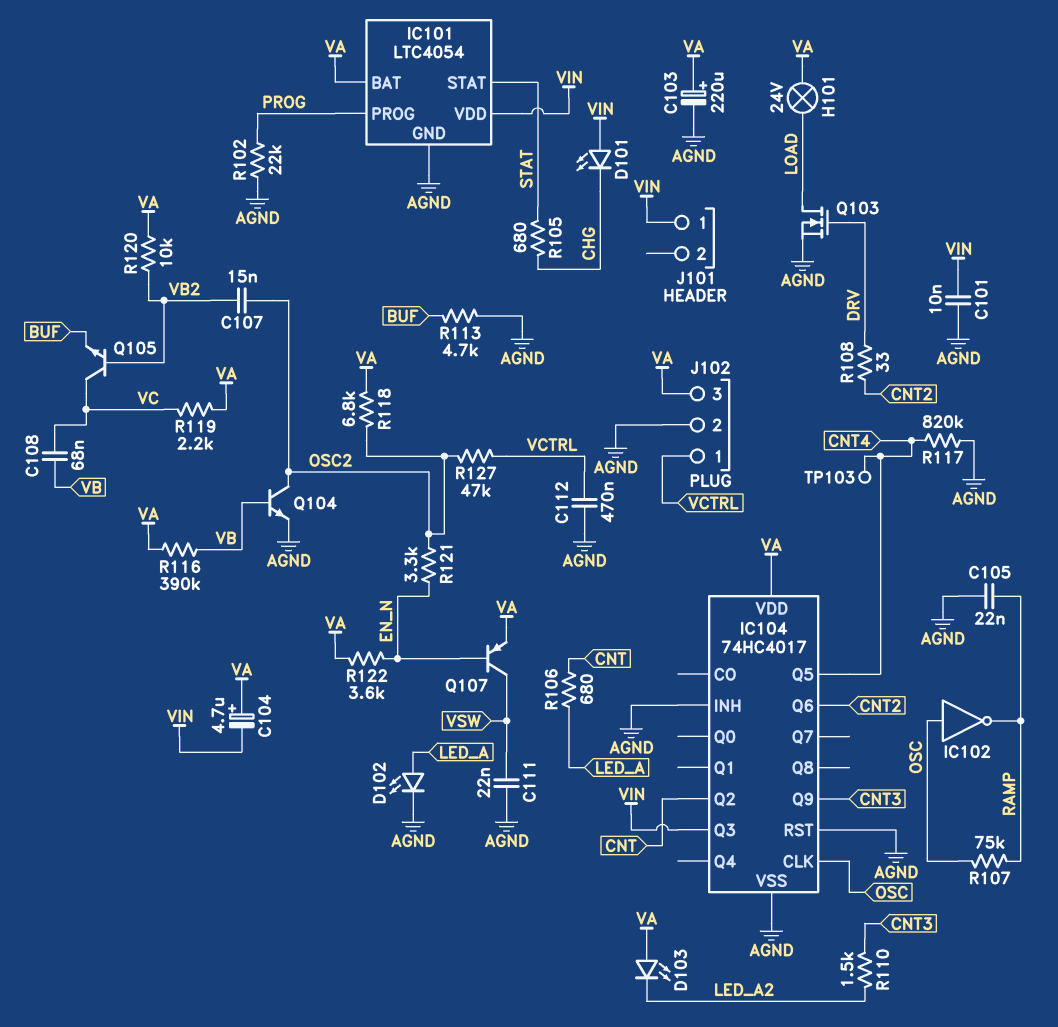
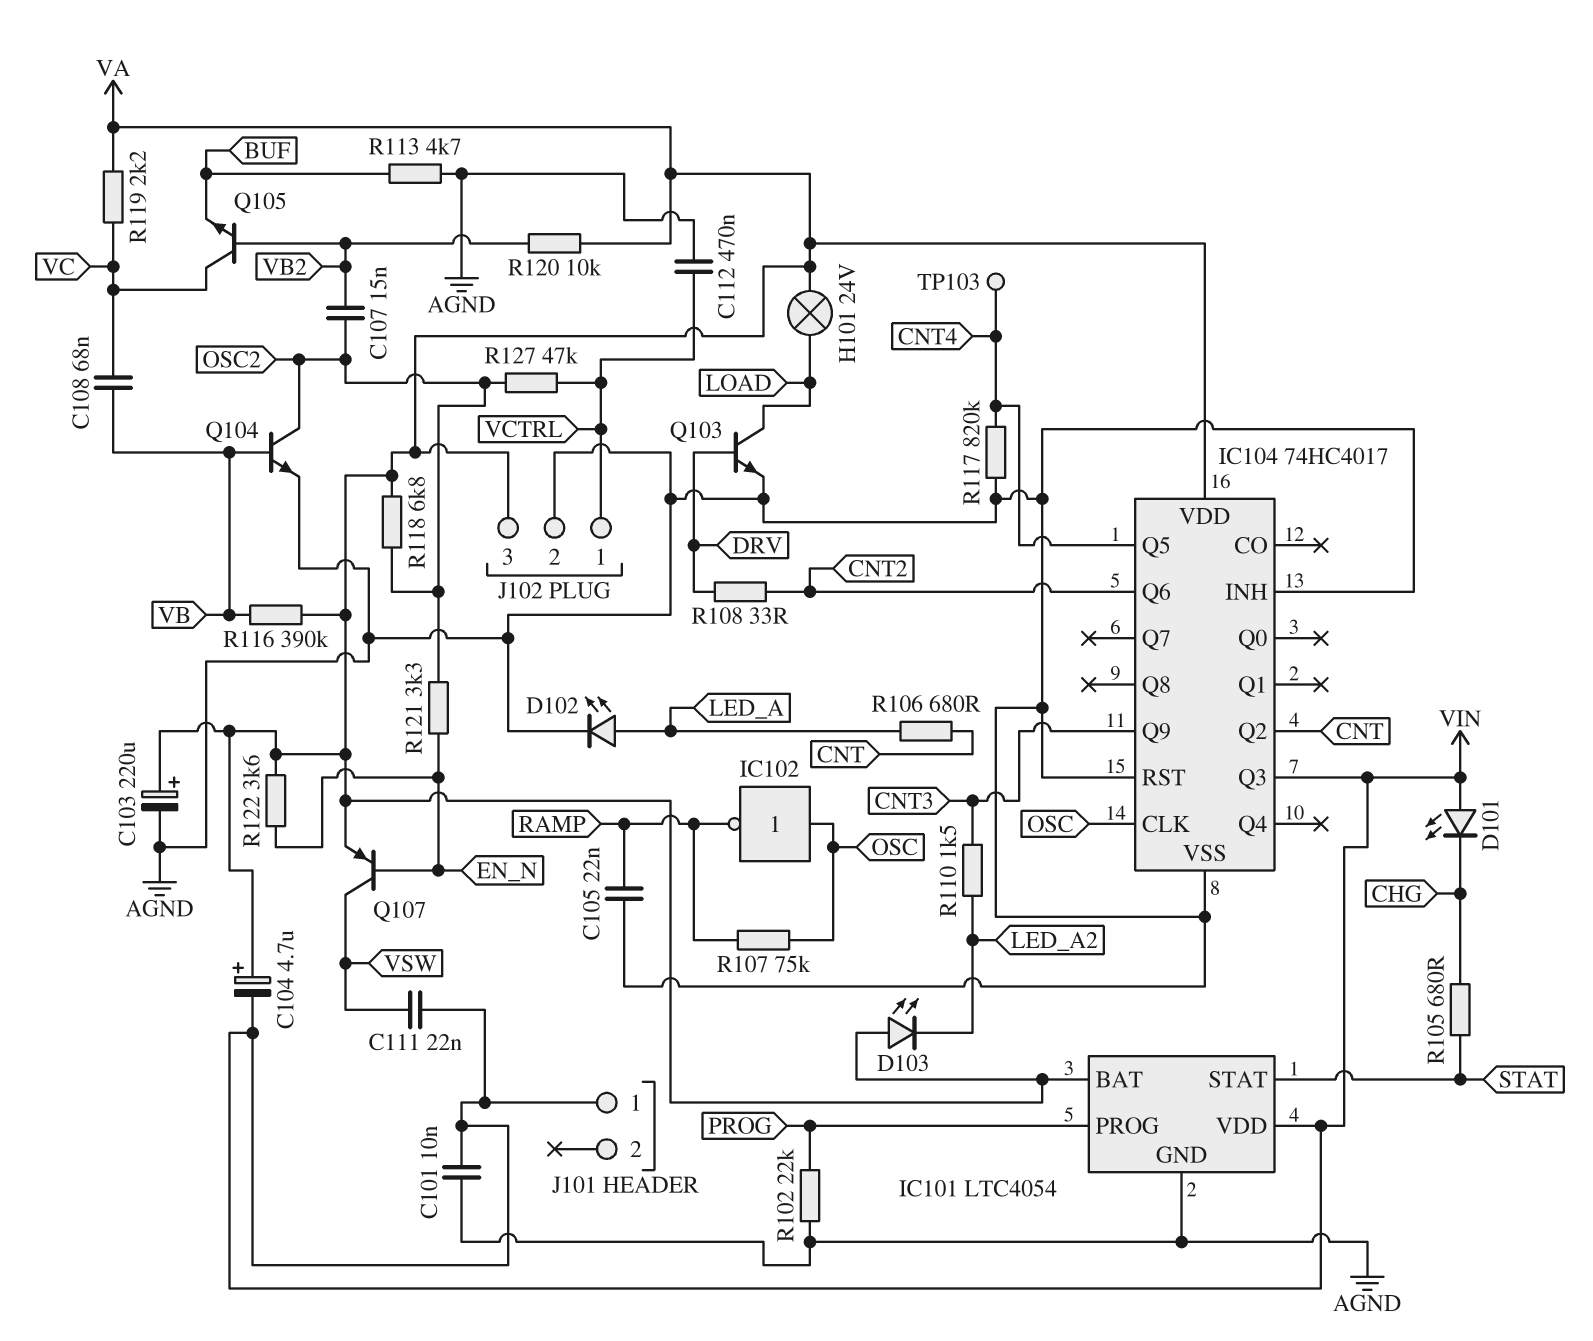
C111: 22nF (AGND, VSW) -> 22nF (VIN, VSW)
Q103: NMOS (G DRV, D LOAD, S AGND) -> NPN (B DRV, C LOAD, E AGND)

